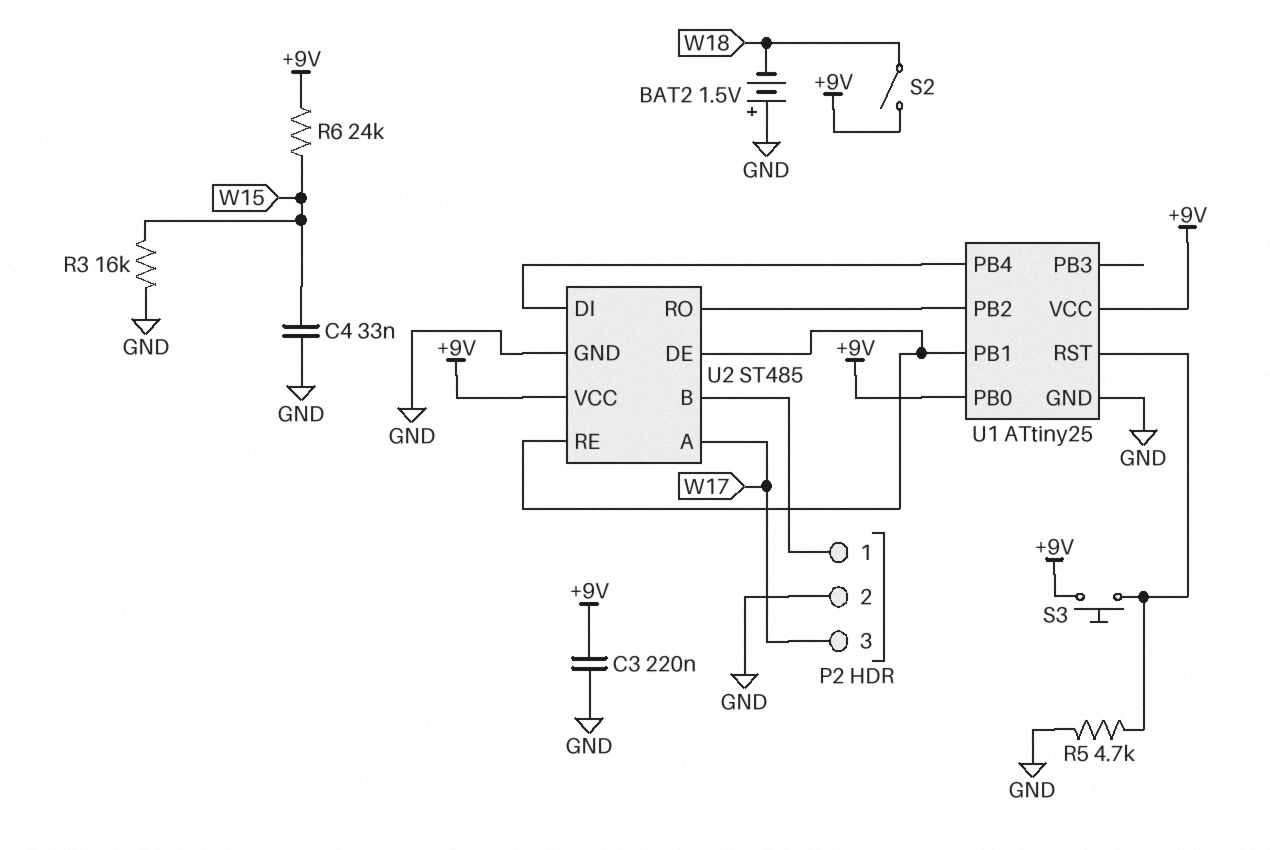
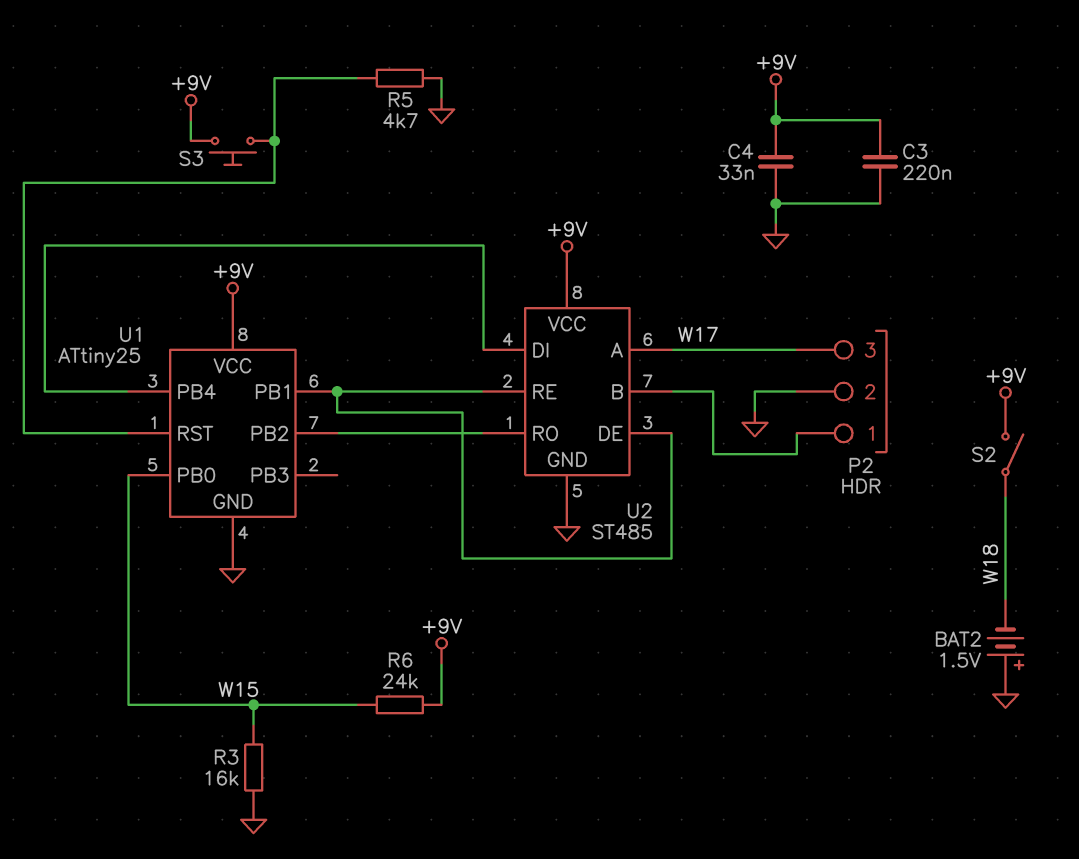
C4: 33nF (GND, W15) -> 33nF (+9V, GND)
U1 pin PB0: +9V -> W15

